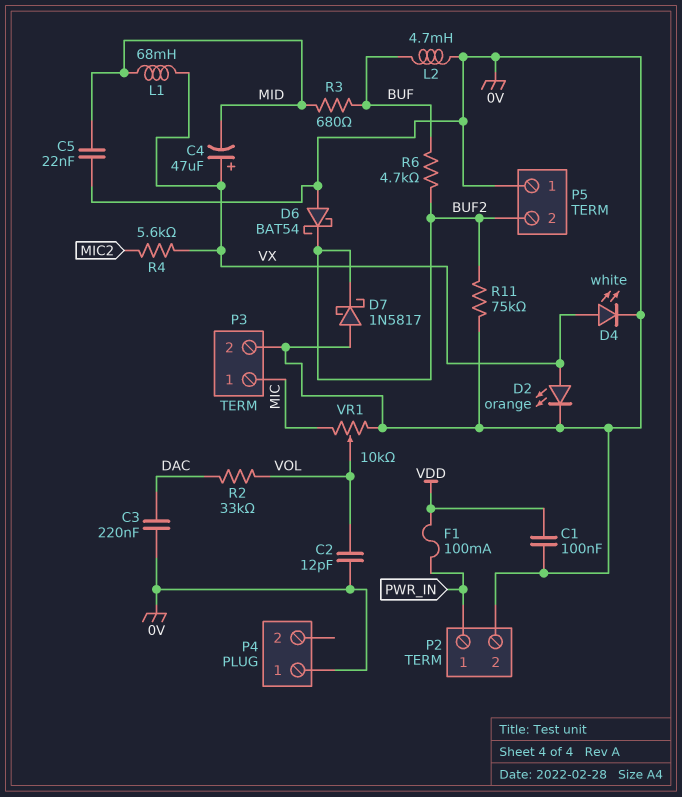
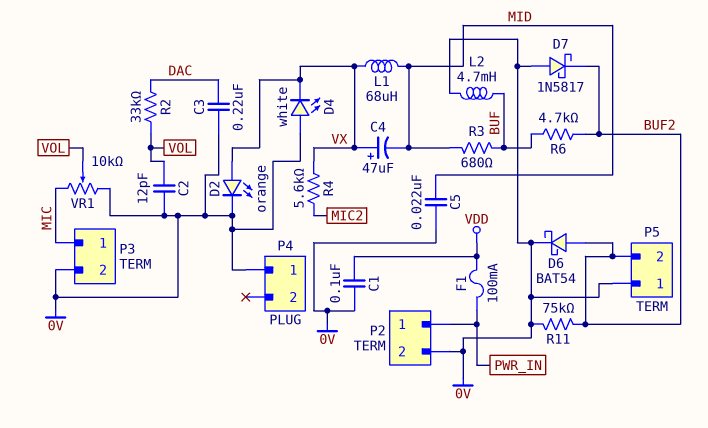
D4: LED white (A VX, K 0V) -> LED white (A 0V, K VX)
D6: schottky BAT54 (A 0V, K BUF2) -> schottky BAT54 (A BUF2, K 0V)
L1: 68mH (MID, VX) -> 68uH (MID, VX)

